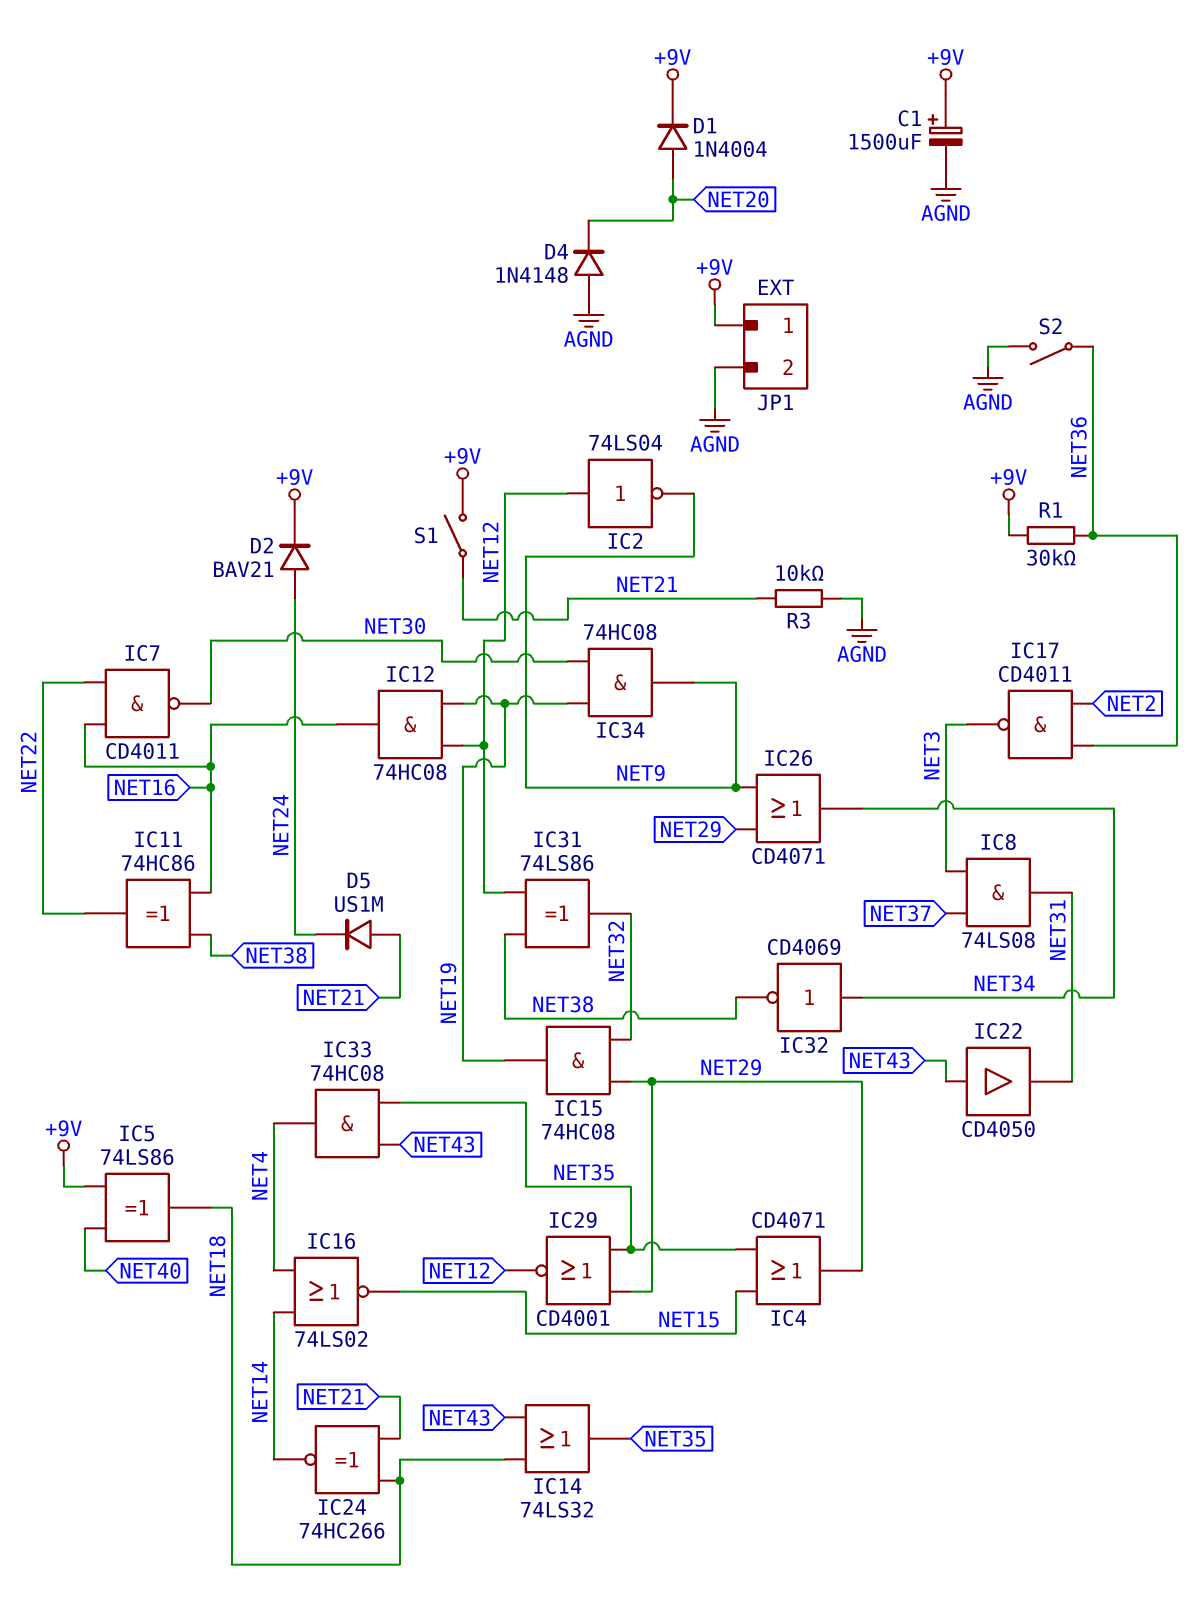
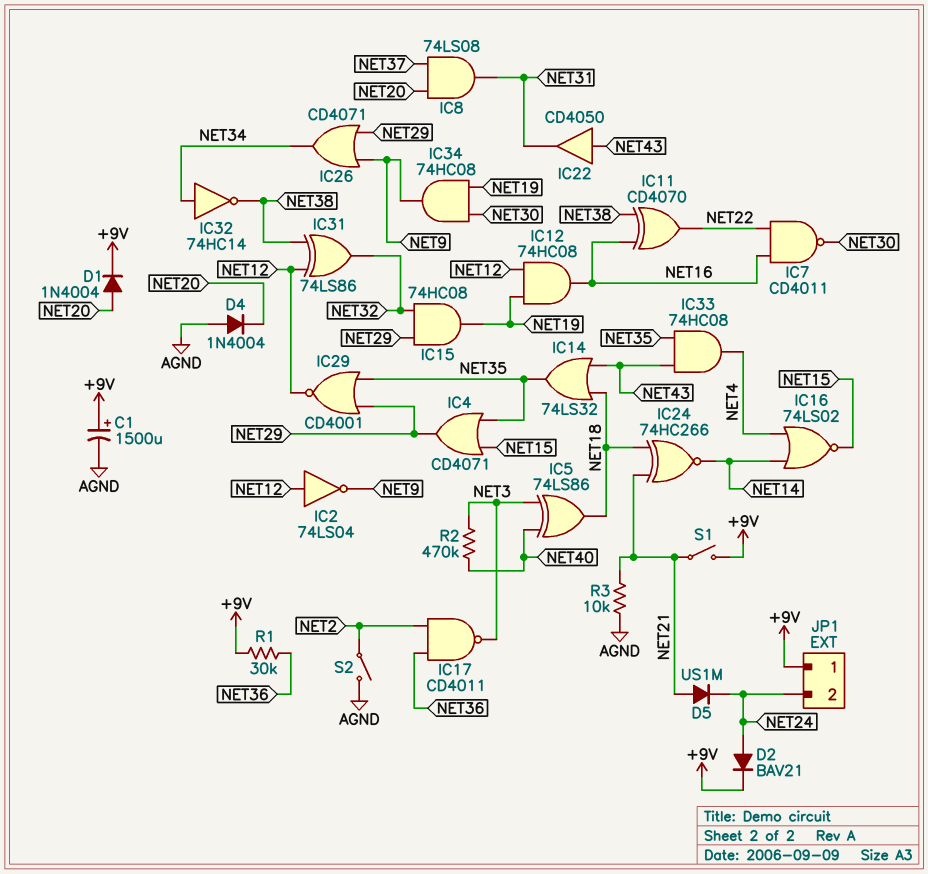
D4: diode 1N4148 (A AGND, K NET20) -> diode 1N4004 (A AGND, K NET20)
IC5: XOR 74LS86 (in +9V, in NET40, out NET18) -> XOR 74LS86 (in NET3, in NET40, out NET18)
IC8: AND 74LS08 (in NET3, in NET37, out NET31) -> AND 74LS08 (in NET20, in NET37, out NET31)
IC11: XOR 74HC86 (in NET16, in NET38, out NET22) -> XOR CD4070 (in NET16, in NET38, out NET22)
IC32: NOT CD4069 (in NET34, out NET38) -> NOT 74HC14 (in NET34, out NET38)
JP1 pin 2: AGND -> NET24
R2: none -> 470k (NET3, NET40)
S2: switch (AGND, NET36) -> switch (AGND, NET2)

